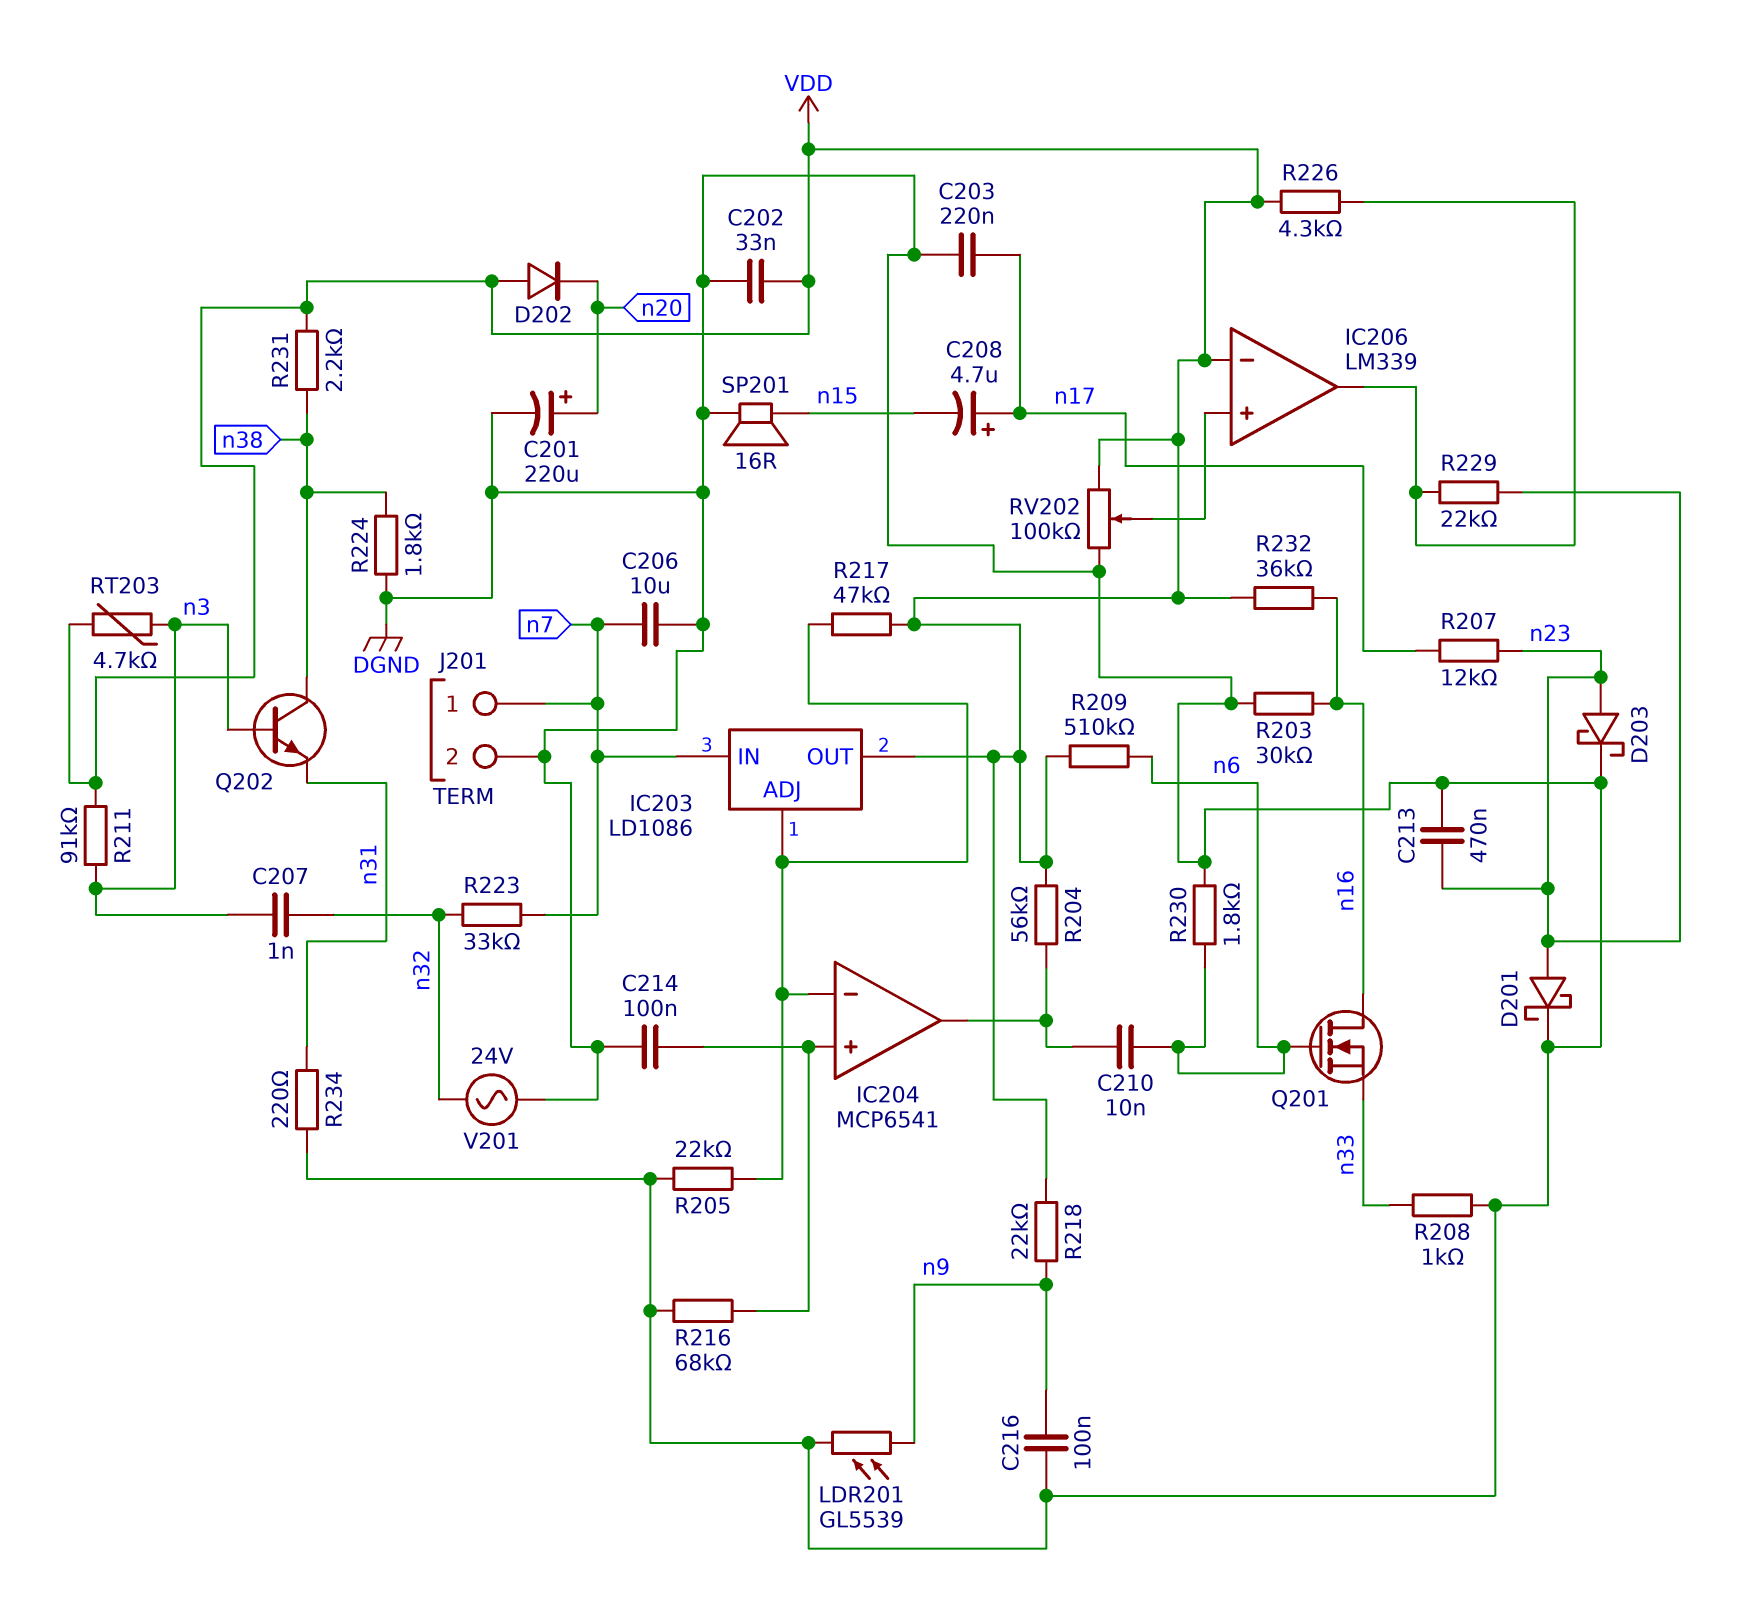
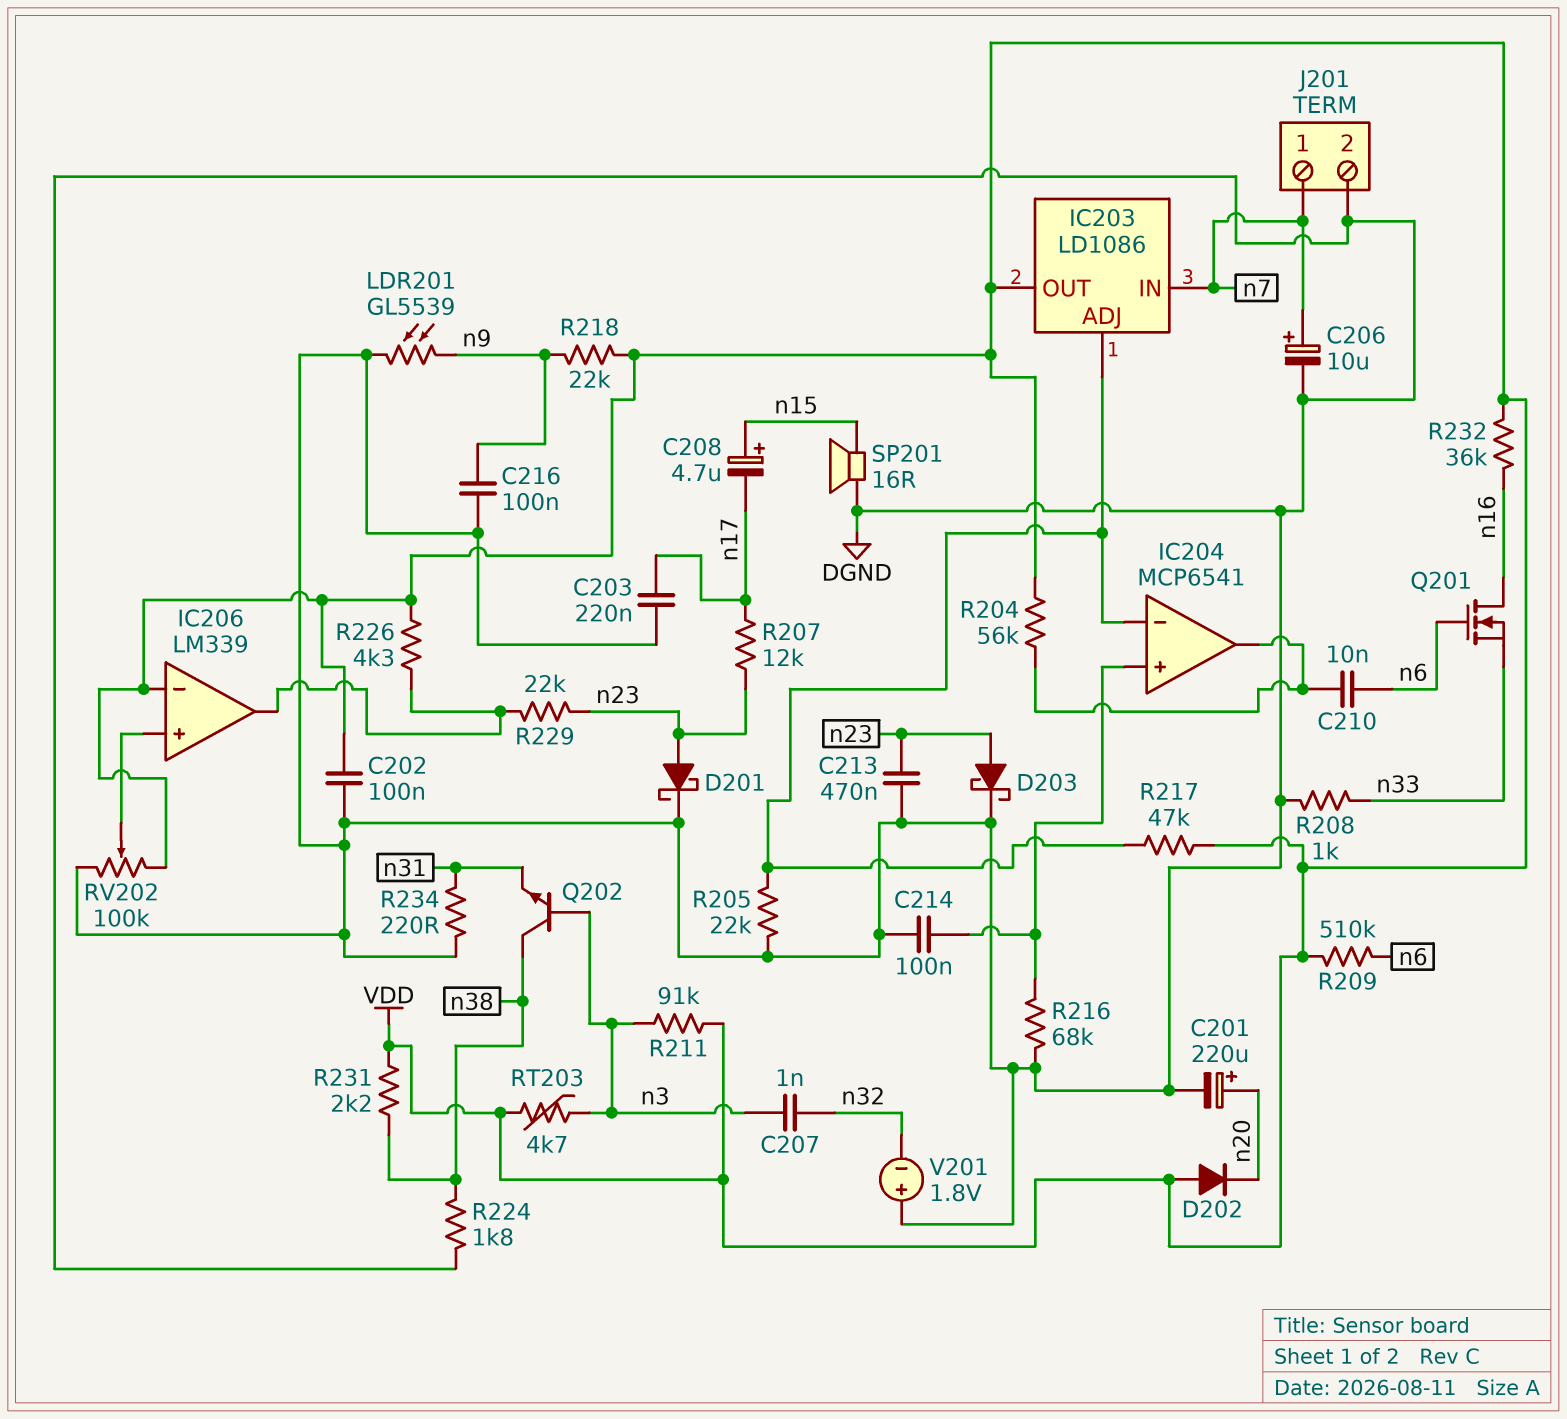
C202: 33nF (DGND, VDD) -> 100nF (DGND, VDD)
C206: 10uF (DGND, n7) -> 10uF (plus n7, minus DGND)
C208: 4.7uF (plus n17, minus n15) -> 4.7uF (plus n15, minus n17)
R203: 30k (DGND, n16) -> none
R223: 33k (n7, n32) -> none
R230: 1.8k (DGND, n6) -> none
V201: AC 24V (DGND, n32) -> 1.8V (plus DGND, minus n32)

